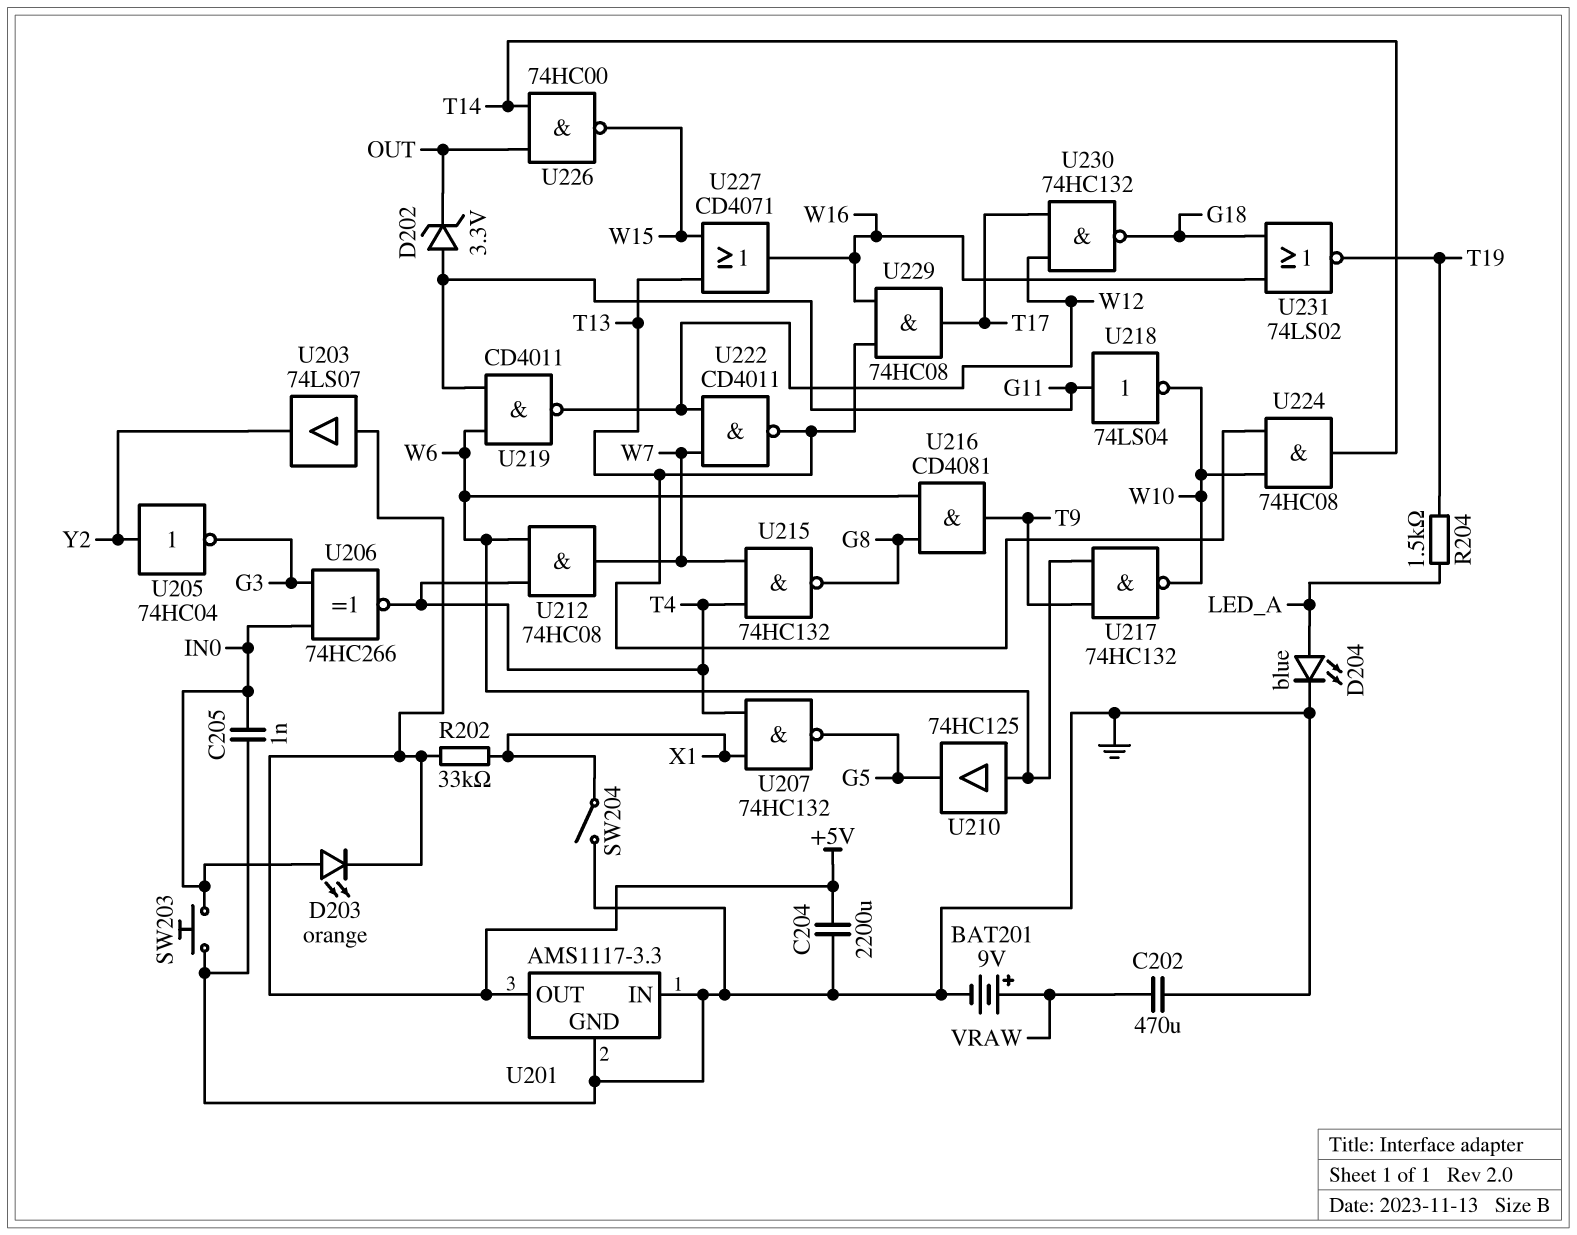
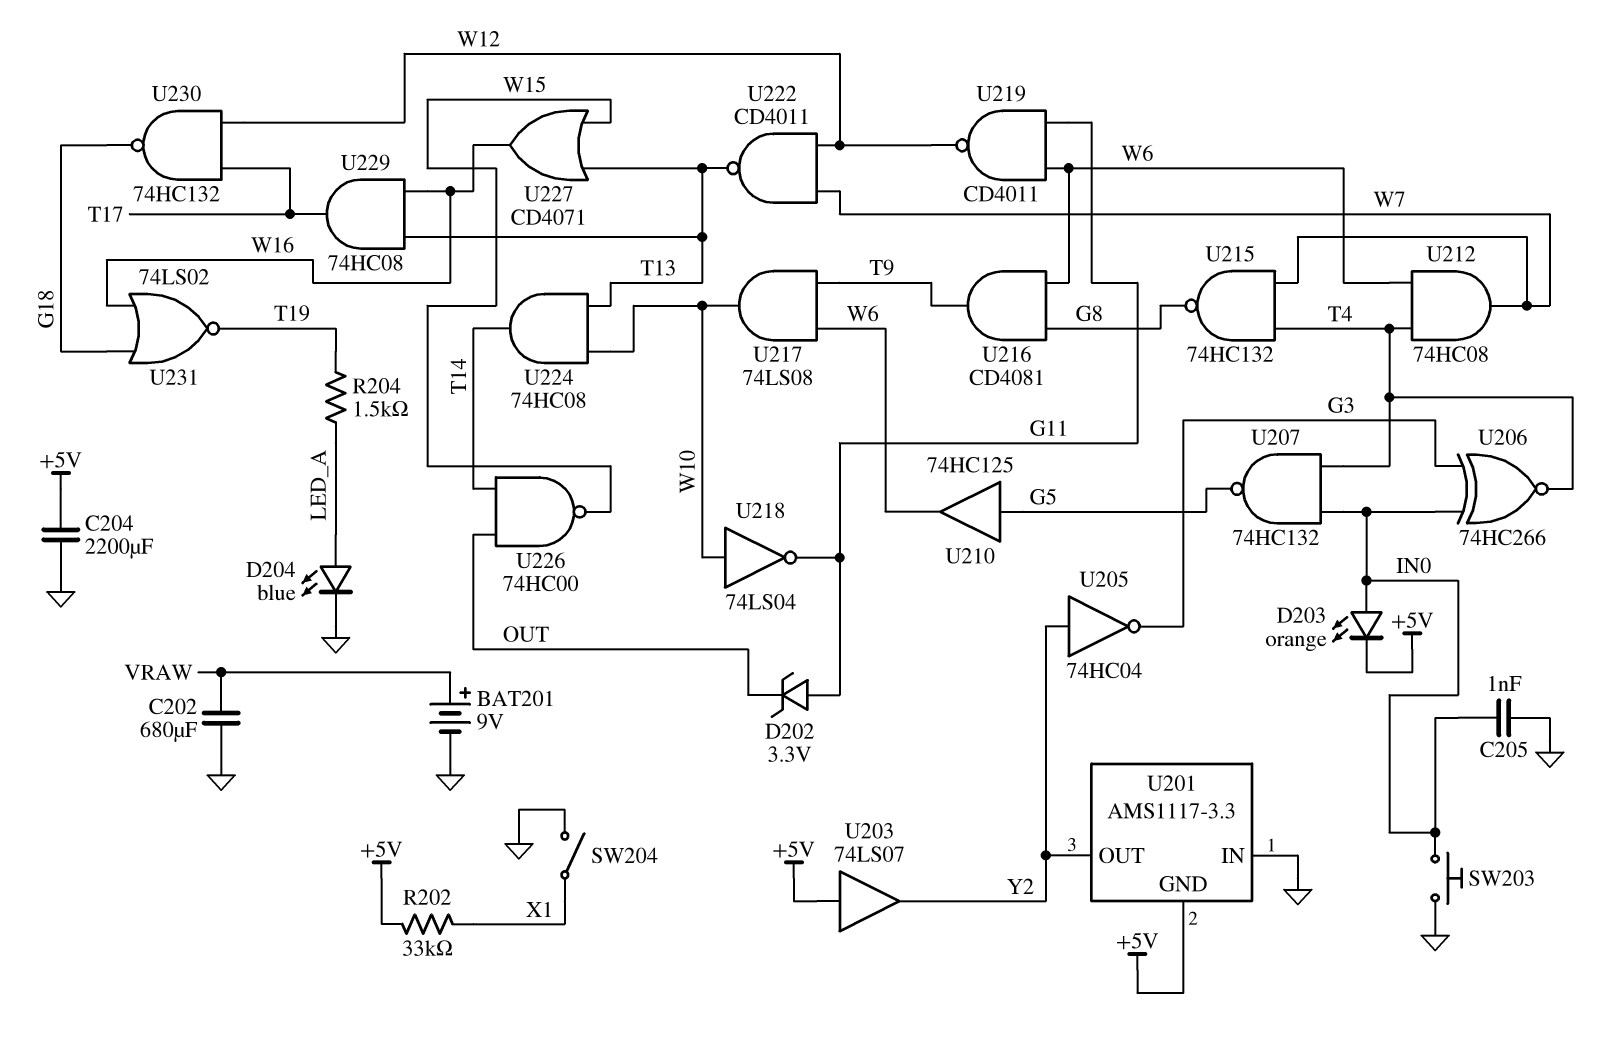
C202: 470uF (GND, VRAW) -> 680uF (GND, VRAW)
U201 pin GND: GND -> +5V
U201 pin OUT: +5V -> Y2
U207: NAND 74HC132 (in T4, in X1, out G5) -> NAND 74HC132 (in IN0, in T4, out G5)
U210: buffer 74HC125 (in W6, out G5) -> buffer 74HC125 (in G5, out W6)
U217: NAND 74HC132 (in T9, in W6, out W10) -> AND 74LS08 (in T9, in W6, out W10)
U218: NOT 74LS04 (in G11, out W10) -> NOT 74LS04 (in W10, out G11)

